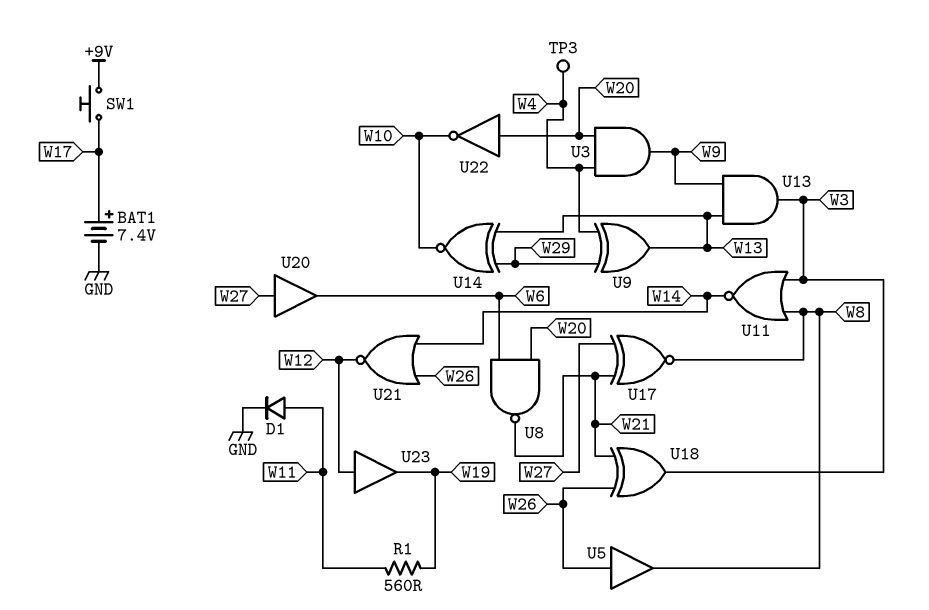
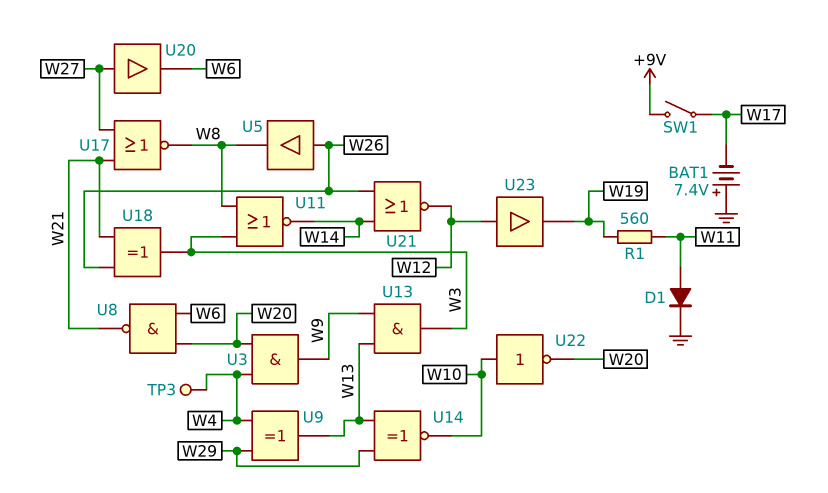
BAT1: 7.4V (plus W17, minus GND) -> 7.4V (plus GND, minus W17)
SW1: button (+9V, W17) -> switch (+9V, W17)
U17: XNOR (in W21, in W27, out W8) -> NOR (in W21, in W27, out W8)
U22: NOT (in W20, out W10) -> NOT (in W10, out W20)

